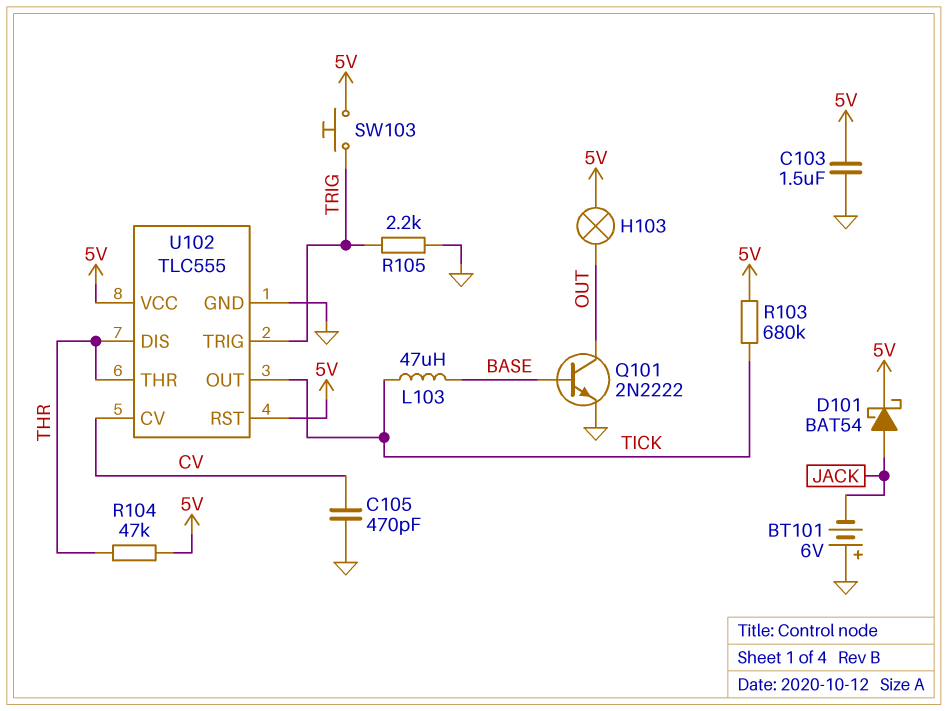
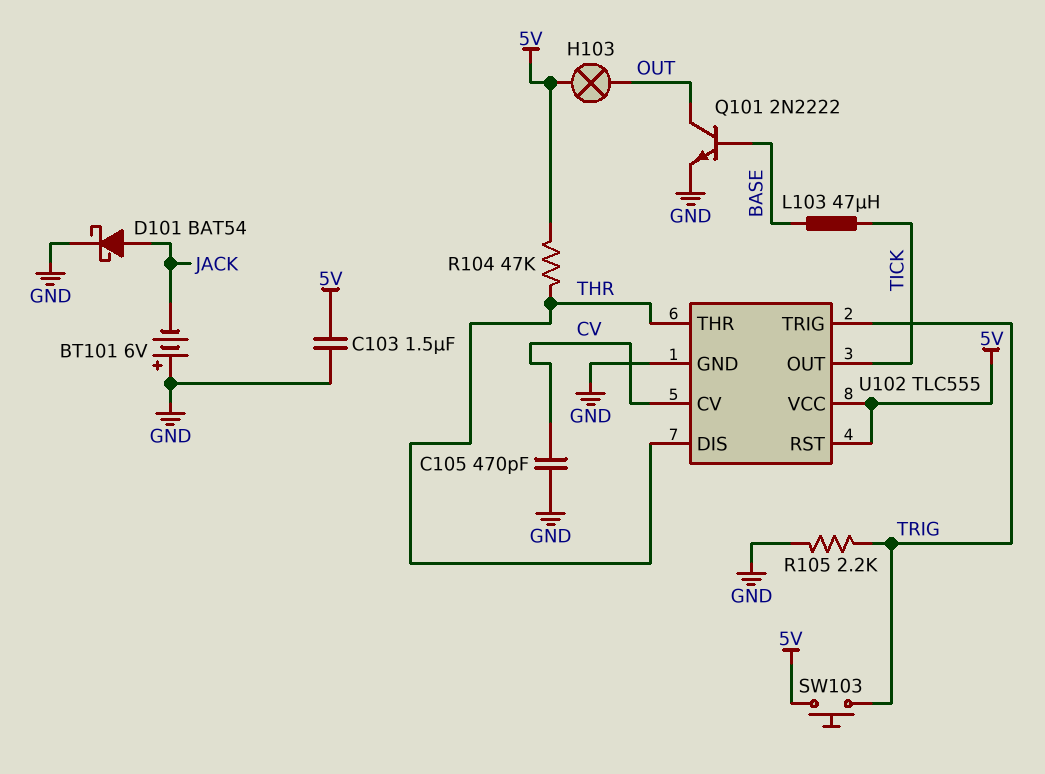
D101: schottky BAT54 (A JACK, K 5V) -> schottky BAT54 (A JACK, K GND)
R103: 680k (5V, TICK) -> none

